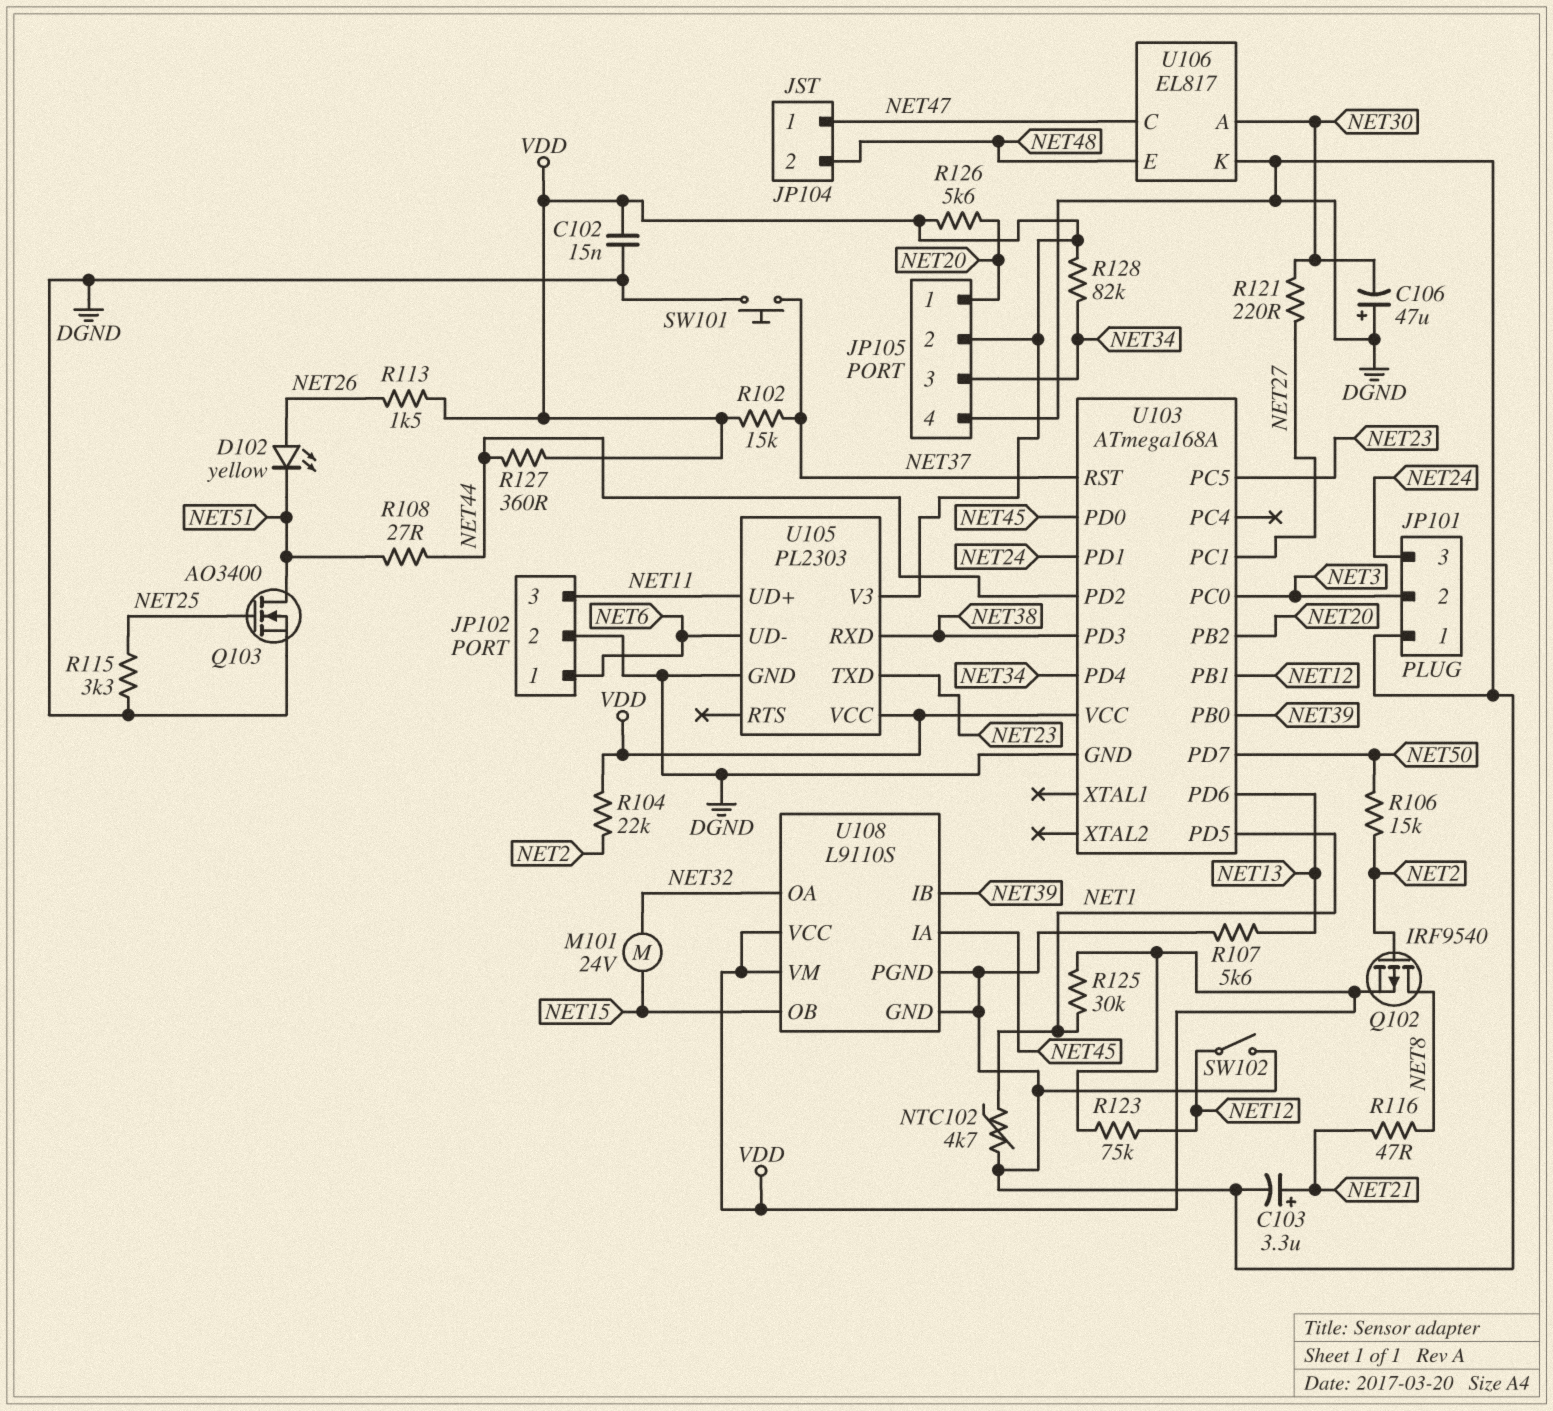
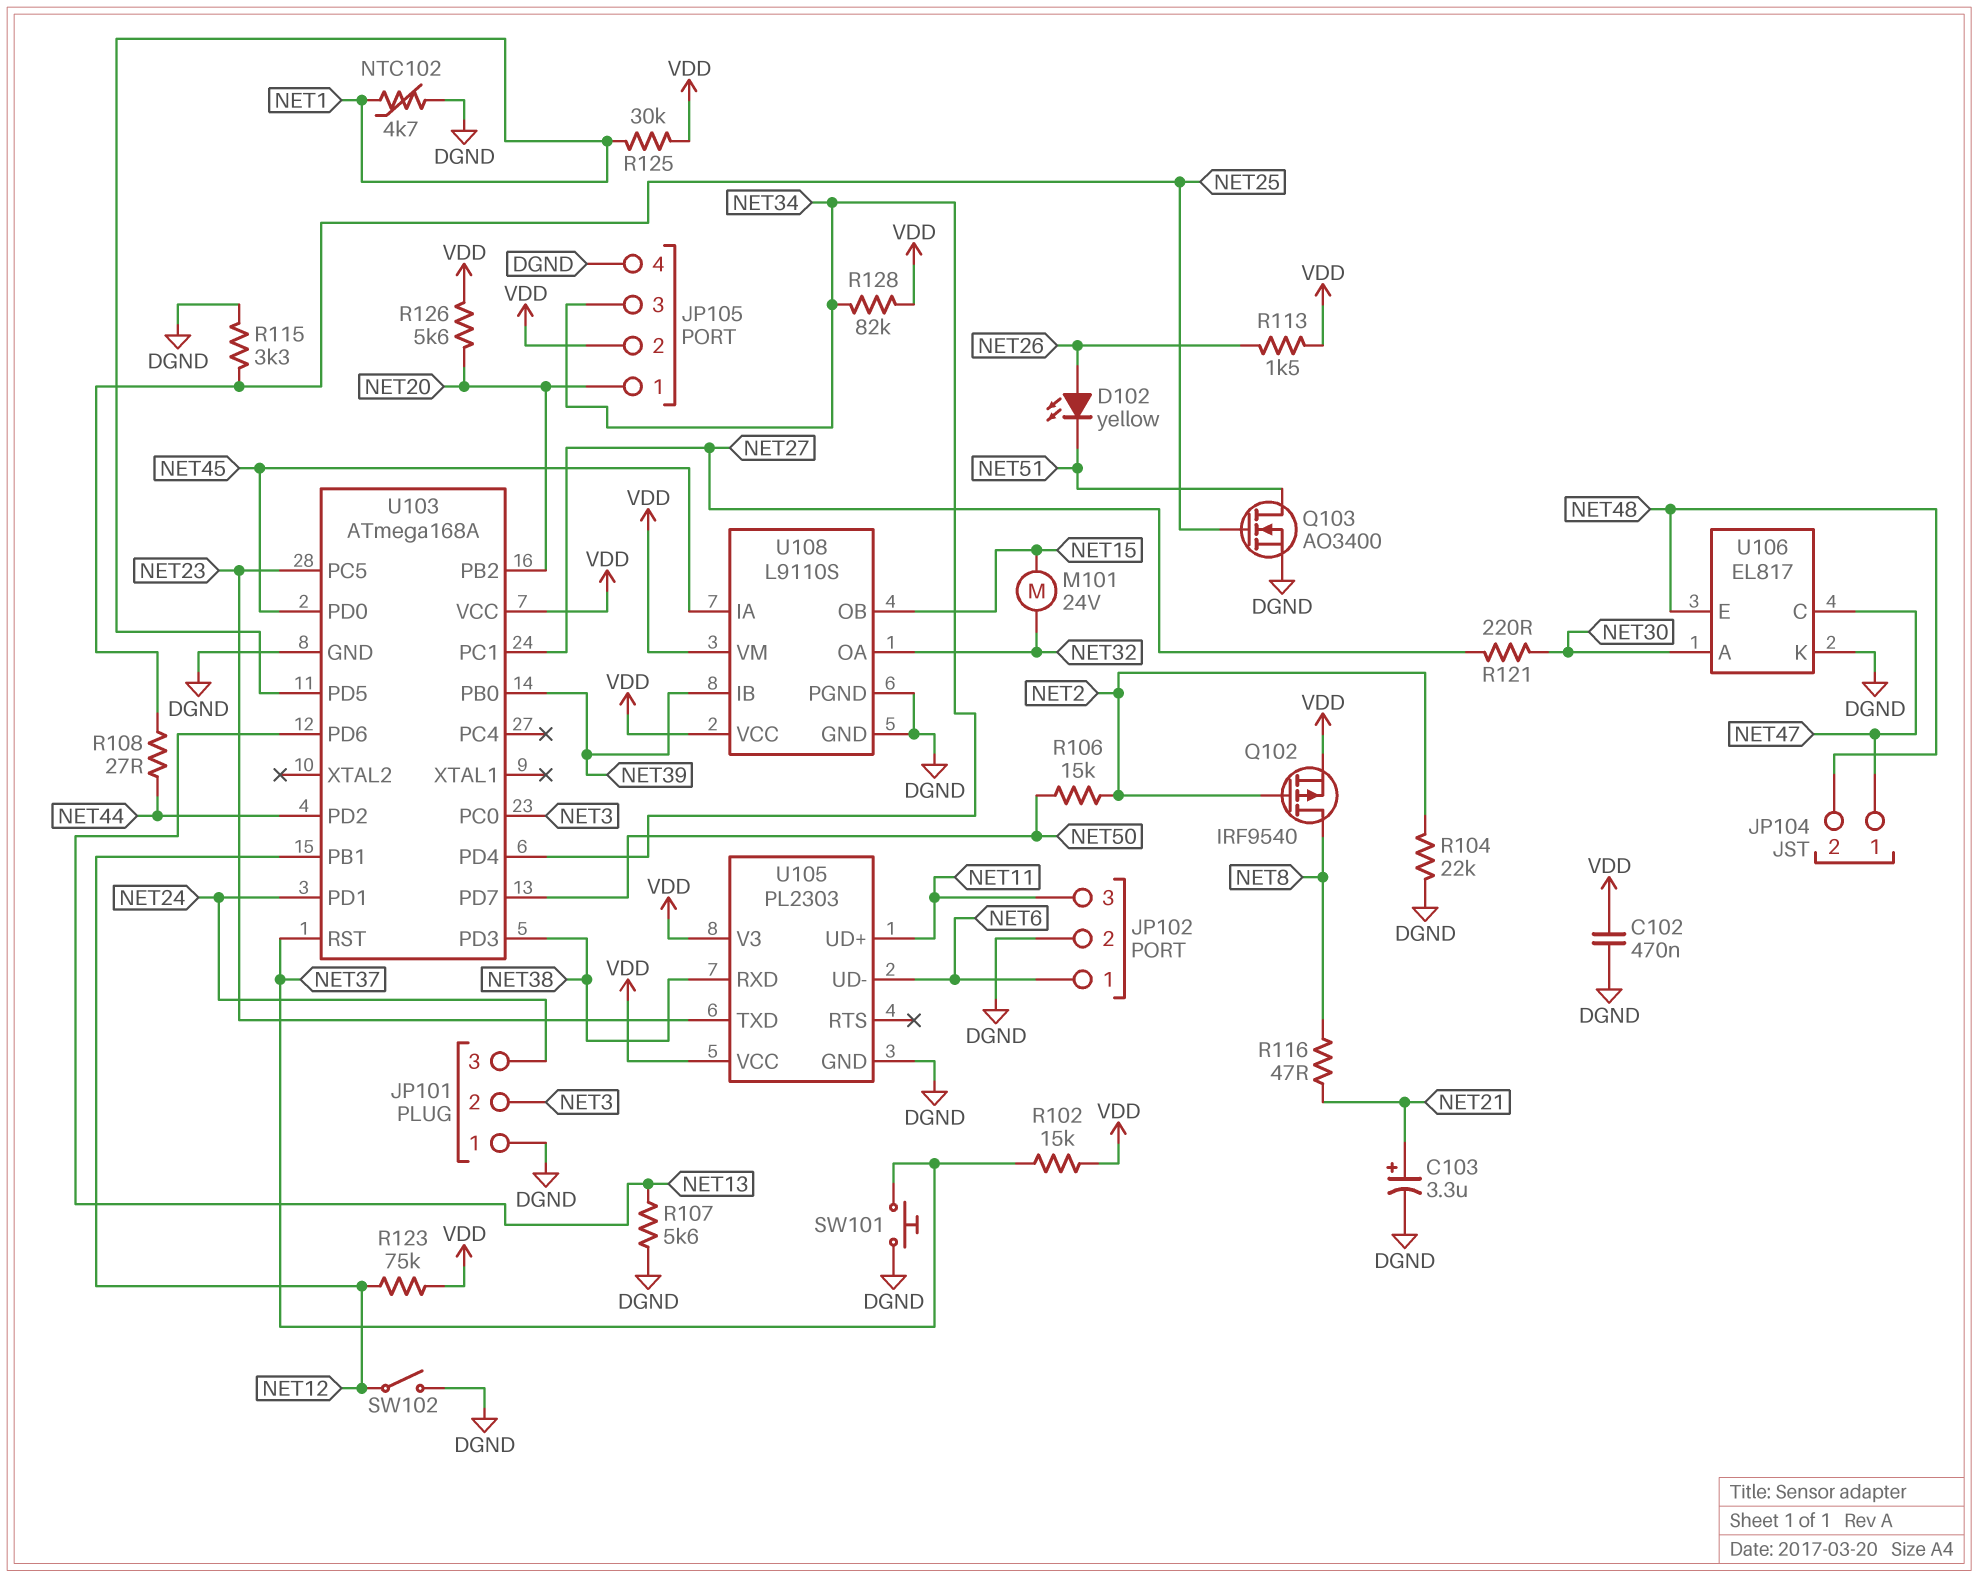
C102: 15nF (DGND, VDD) -> 470nF (DGND, VDD)
C106: 47uF (plus DGND, minus NET30) -> none
R104: 22k (NET2, VDD) -> 22k (DGND, NET2)
R108: 27 (NET44, NET51) -> 27 (NET25, NET44)
R127: 360 (NET44, VDD) -> none

